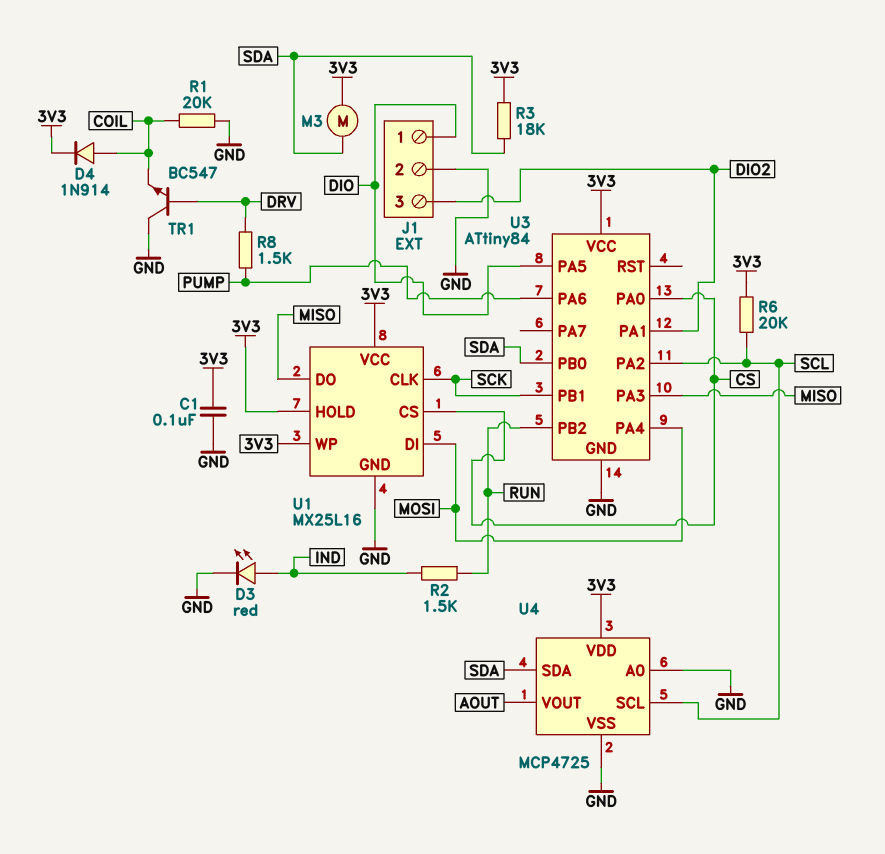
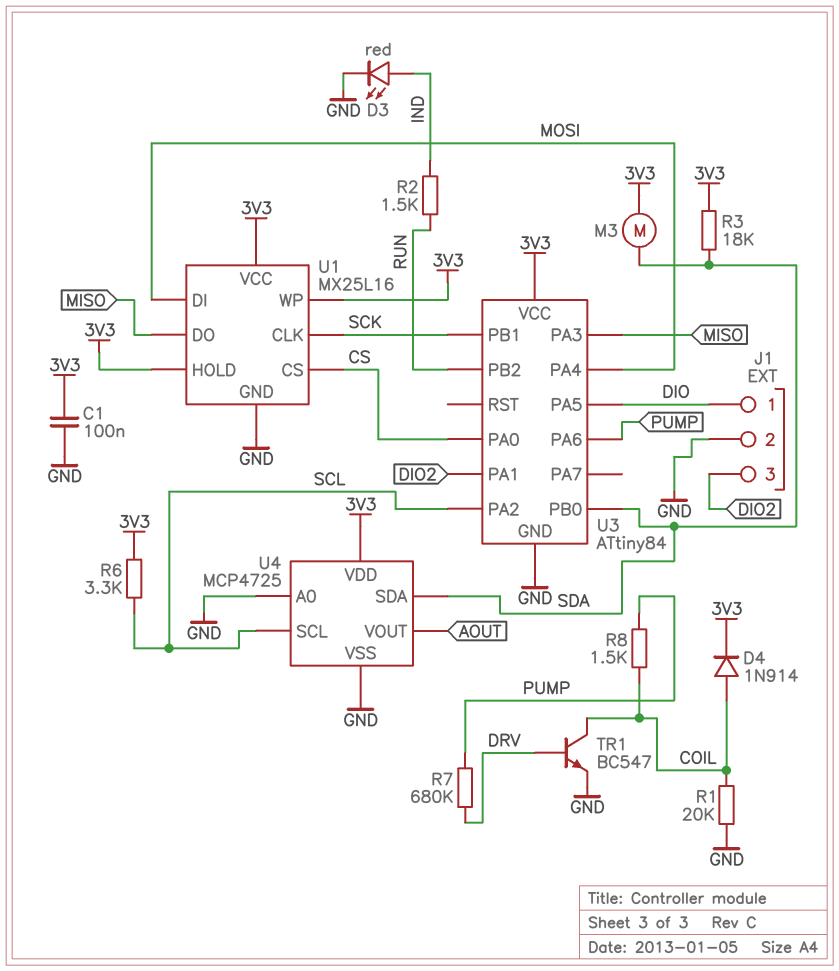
R6: 20k (3V3, SCL) -> 3.3k (3V3, SCL)
R7: none -> 680k (DRV, PUMP)
R8: 1.5k (DRV, PUMP) -> 1.5k (COIL, PUMP)
TR1: NPN BC547 (B DRV, C GND, E COIL) -> NPN BC547 (B DRV, C COIL, E GND)

